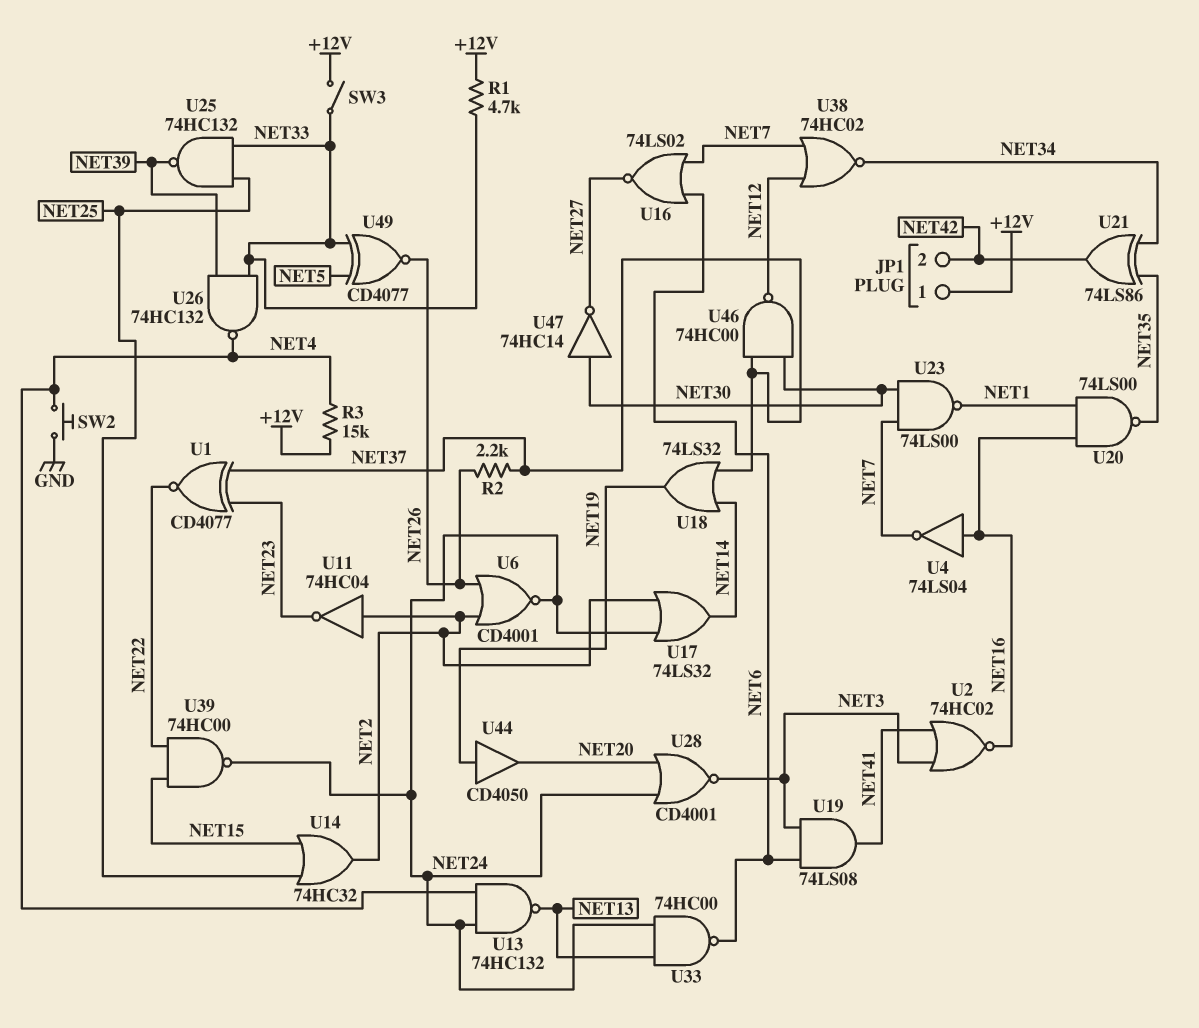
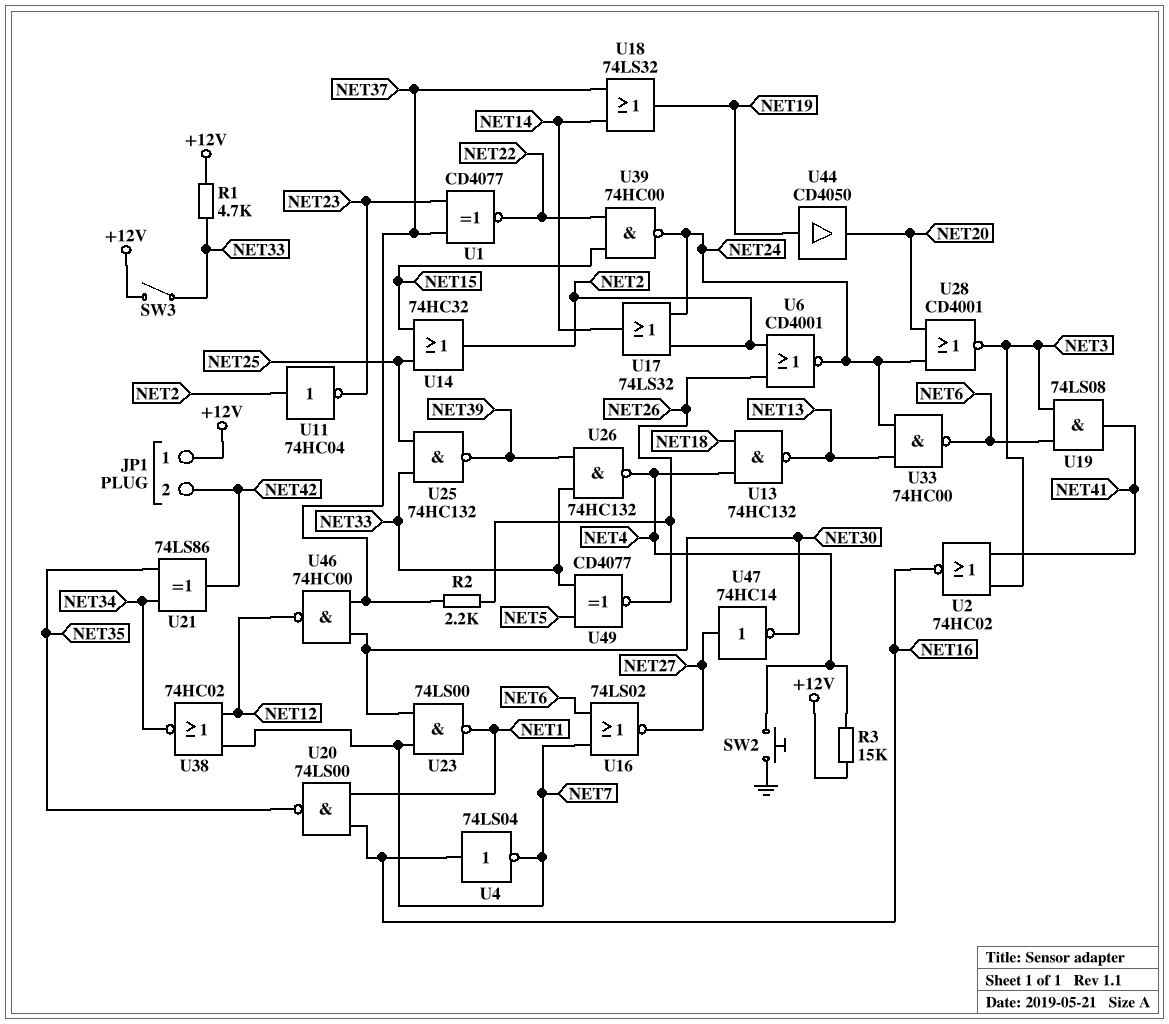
U13: NAND 74HC132 (in NET4, in NET24, out NET13) -> NAND 74HC132 (in NET4, in NET18, out NET13)
U47: NOT 74HC14 (in NET30, out NET27) -> NOT 74HC14 (in NET27, out NET30)

